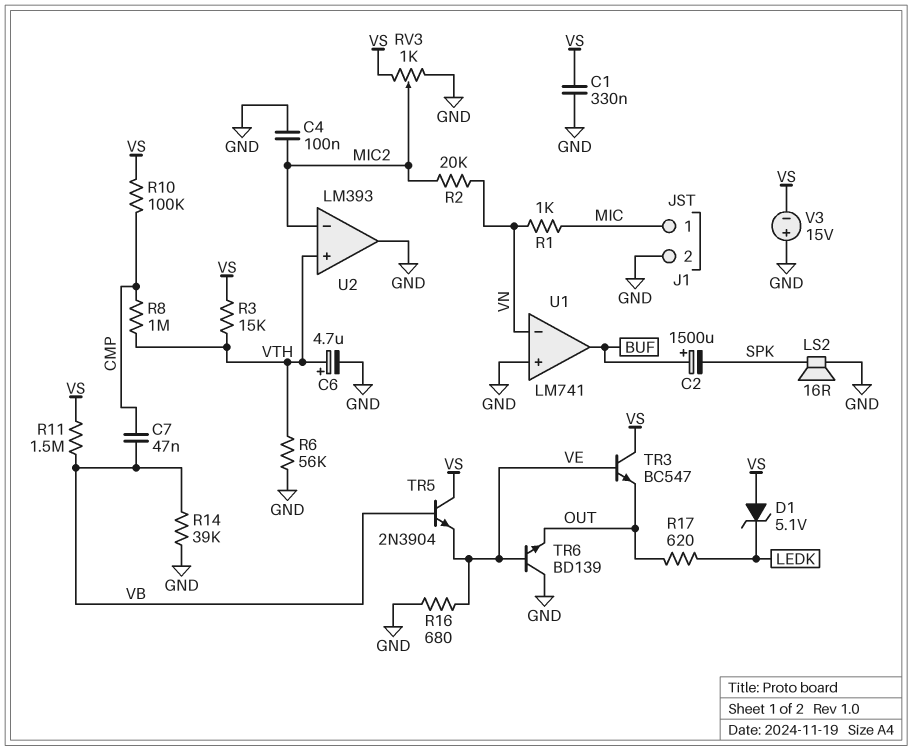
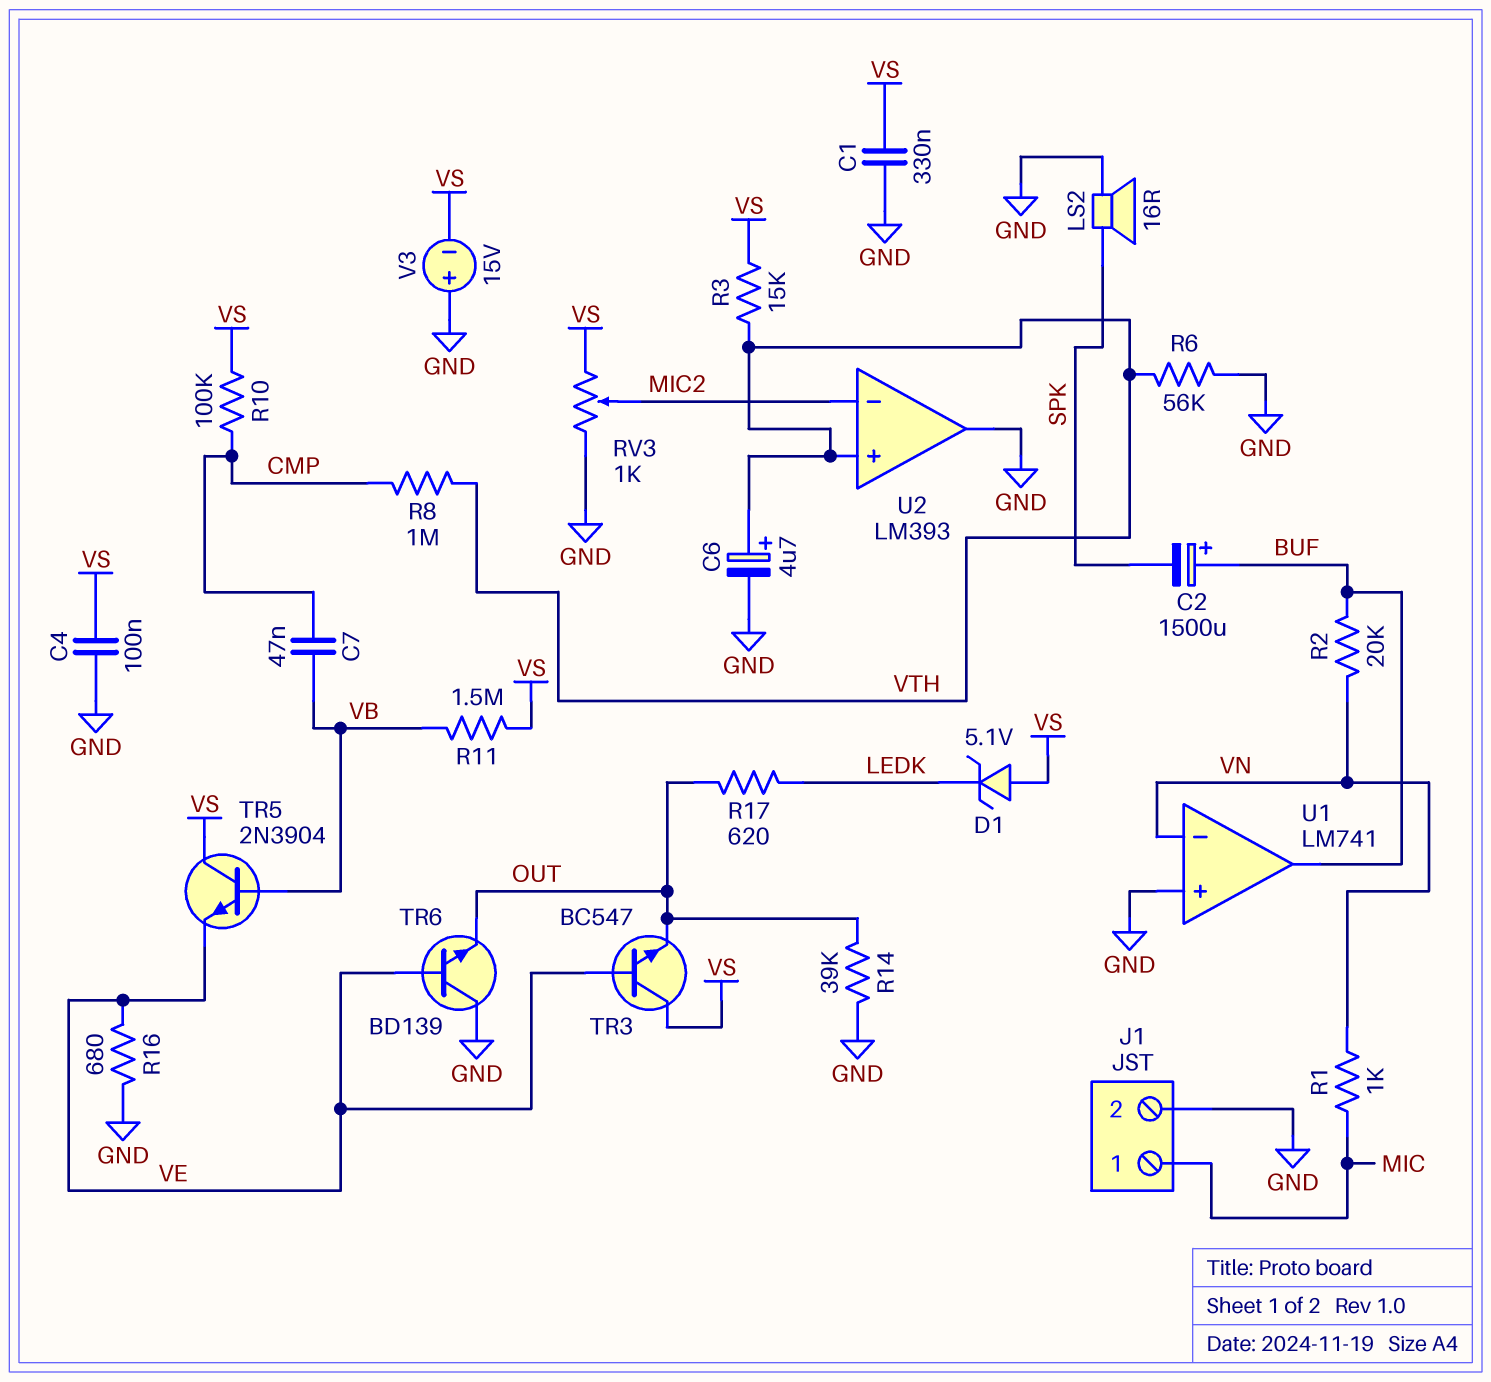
C4: 100nF (GND, MIC2) -> 100nF (GND, VS)
R2: 20k (MIC2, VN) -> 20k (BUF, VN)
R14: 39k (GND, VB) -> 39k (GND, OUT)

